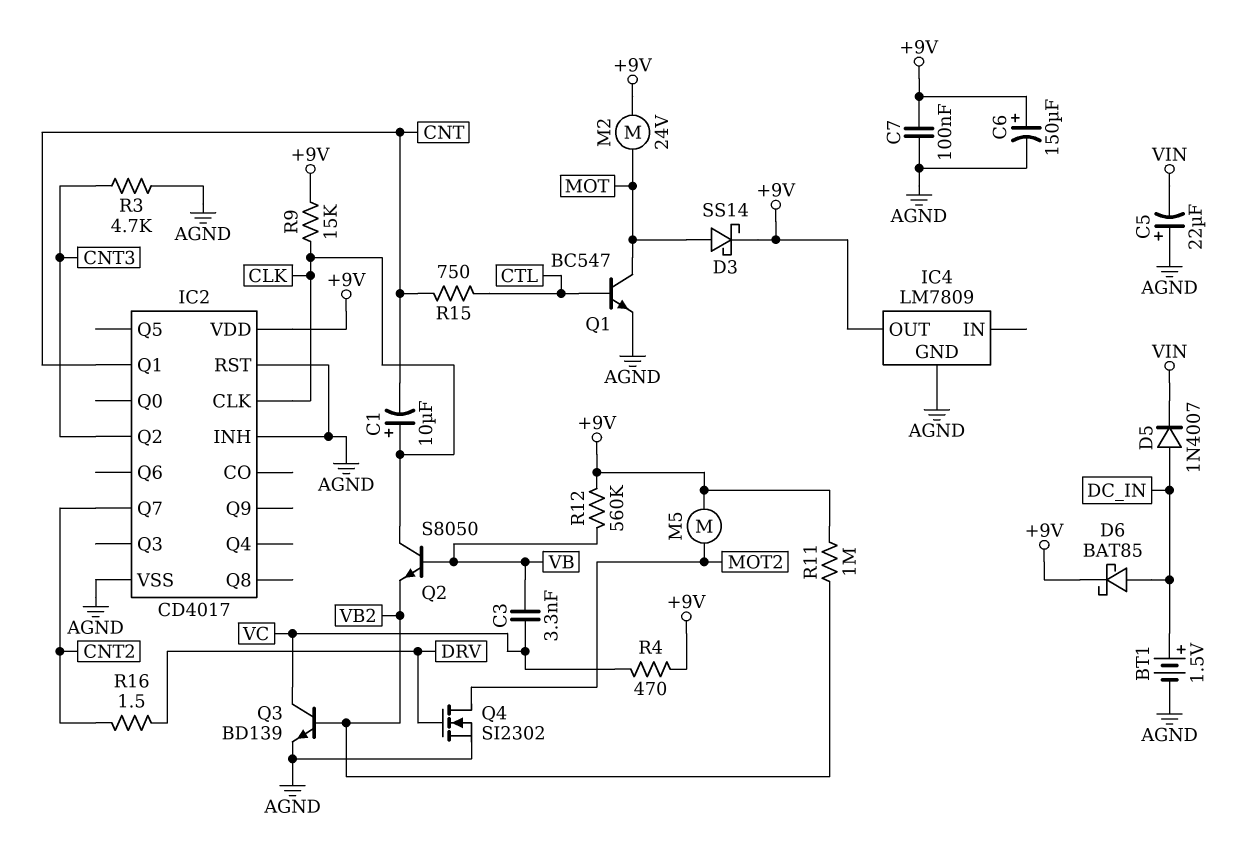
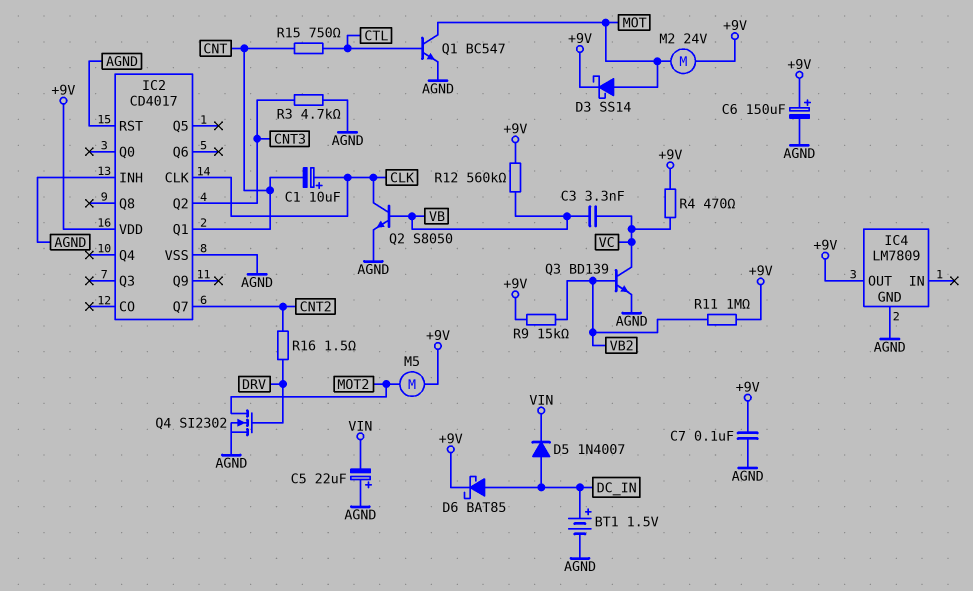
Q2: NPN S8050 (B VB, C CLK, E VB2) -> NPN S8050 (B VB, C CLK, E AGND)
R9: 15k (+9V, CLK) -> 15k (+9V, VB2)

